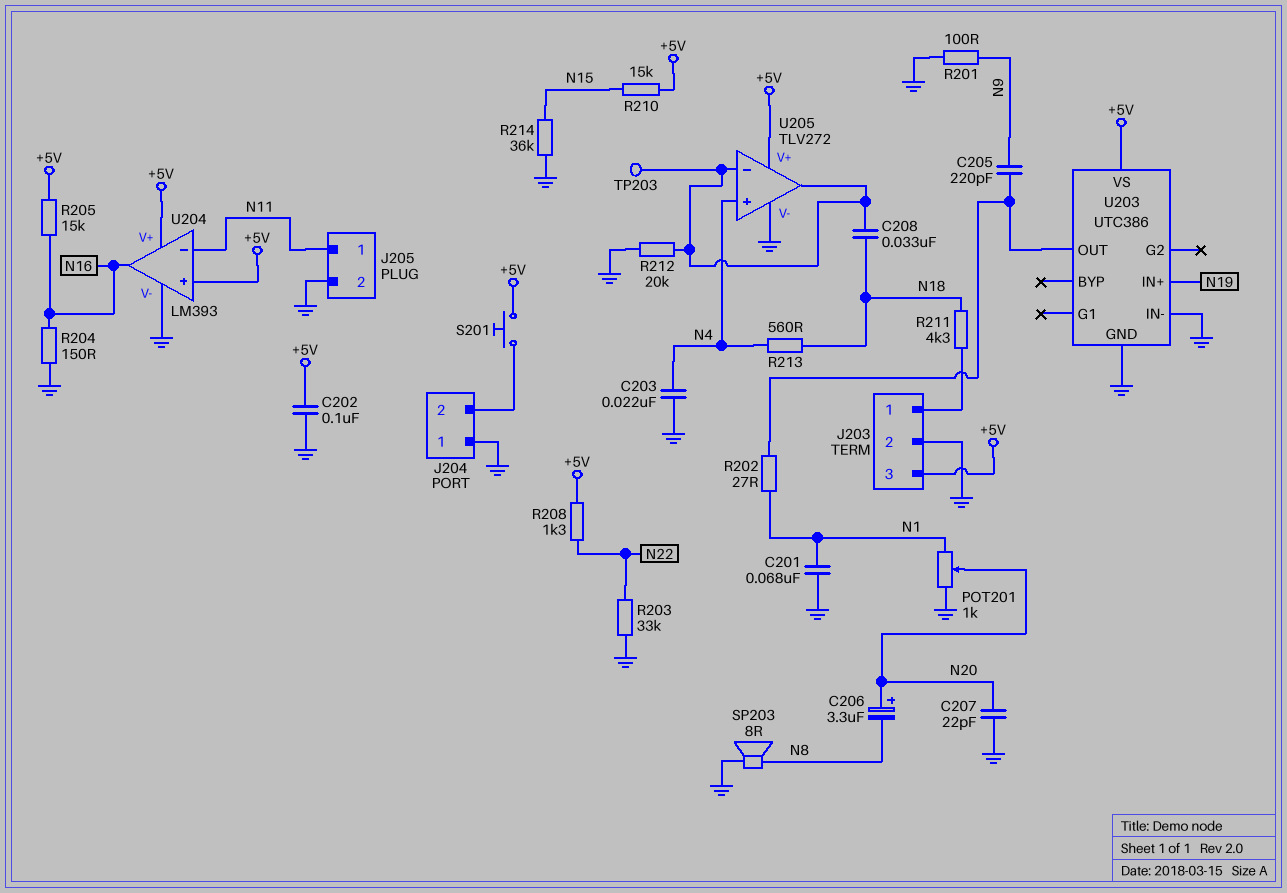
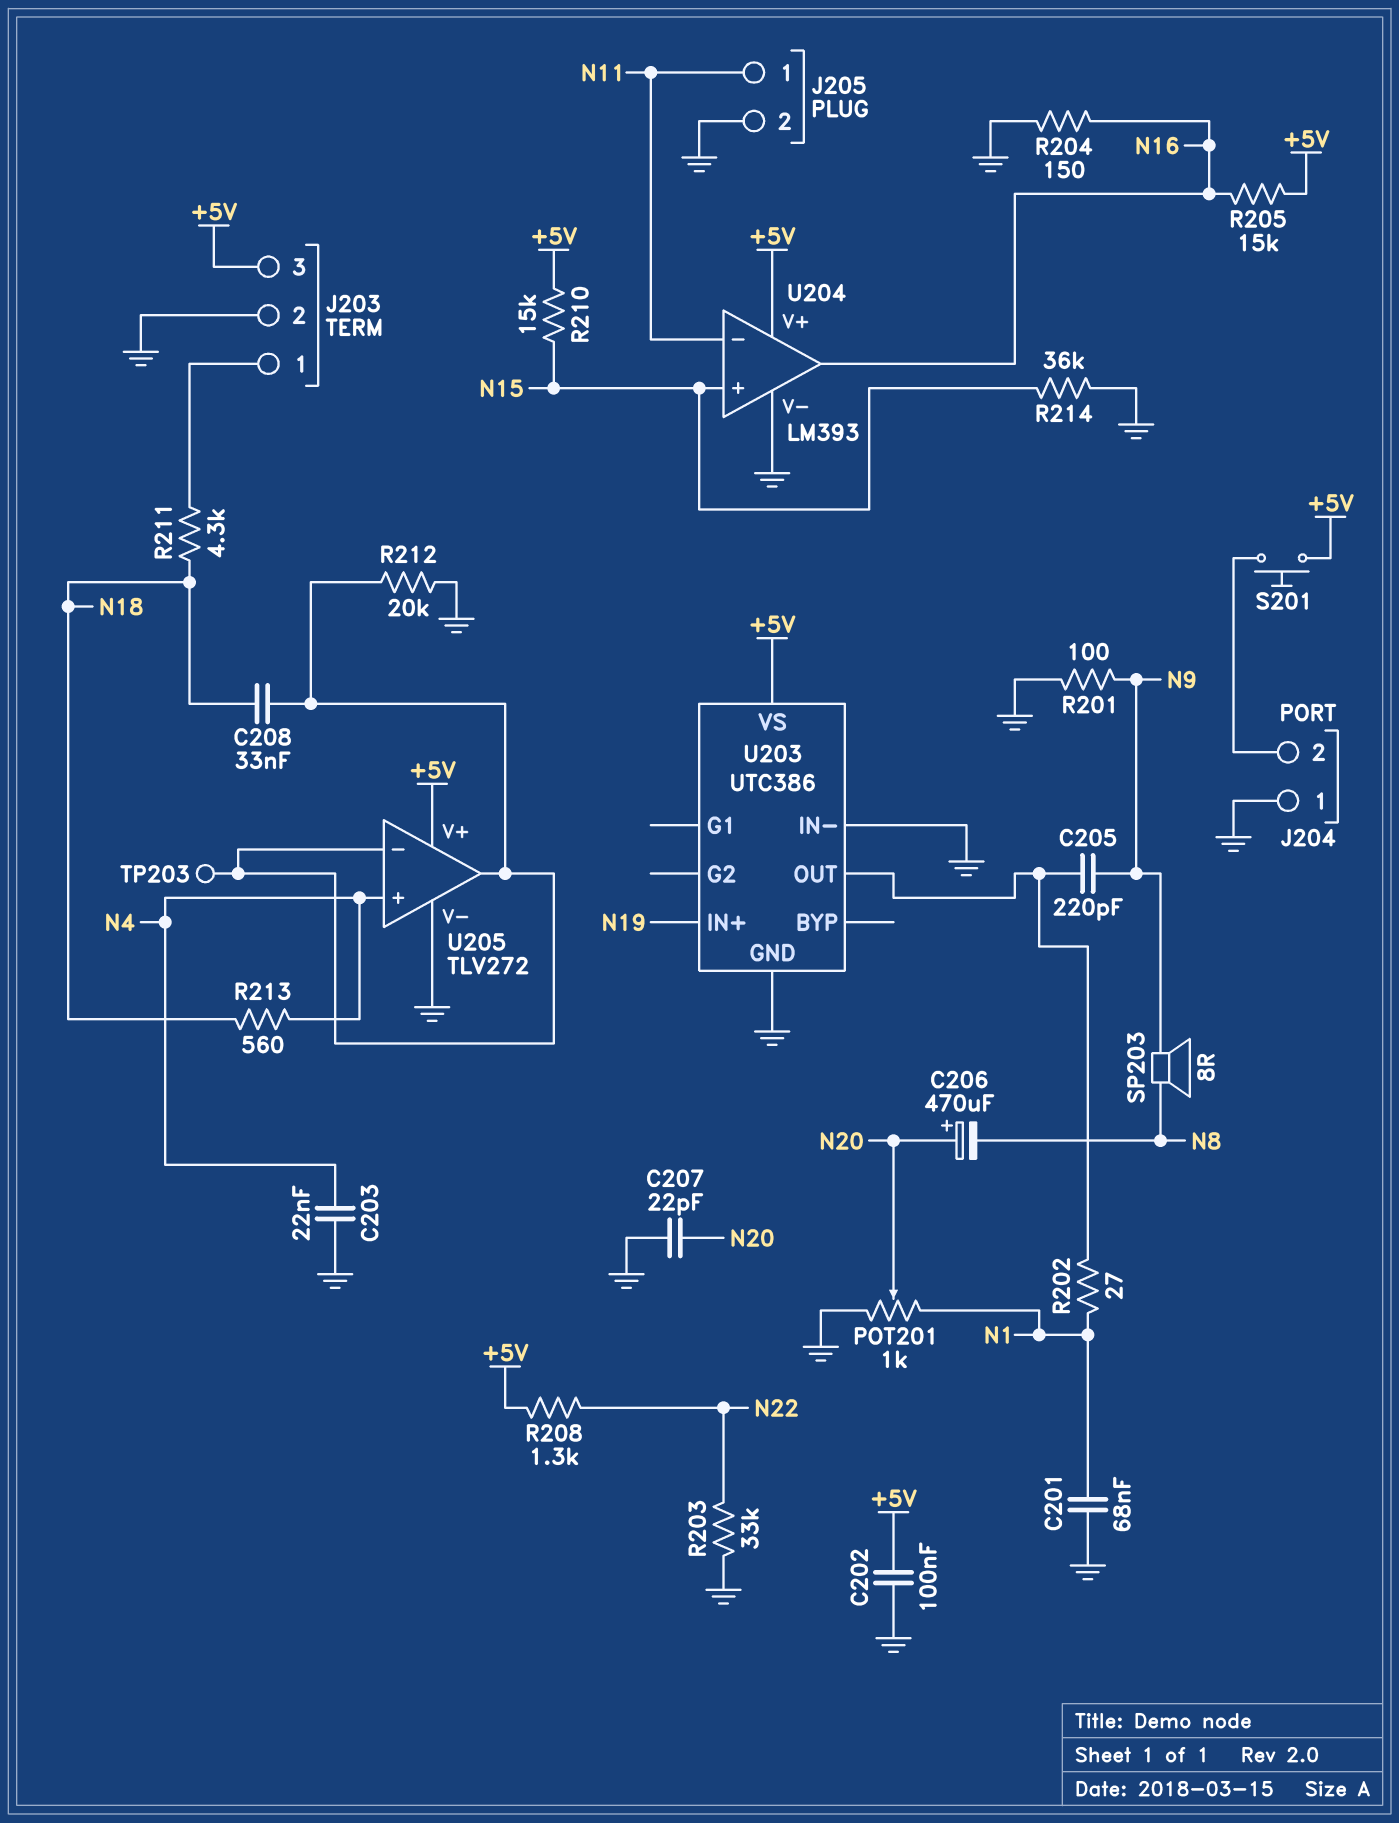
C206: 3.3uF (plus N20, minus N8) -> 470uF (plus N20, minus N8)
SP203: speaker 8R (GND, N8) -> speaker 8R (N8, N9)
U204 pin in+: +5V -> N15

